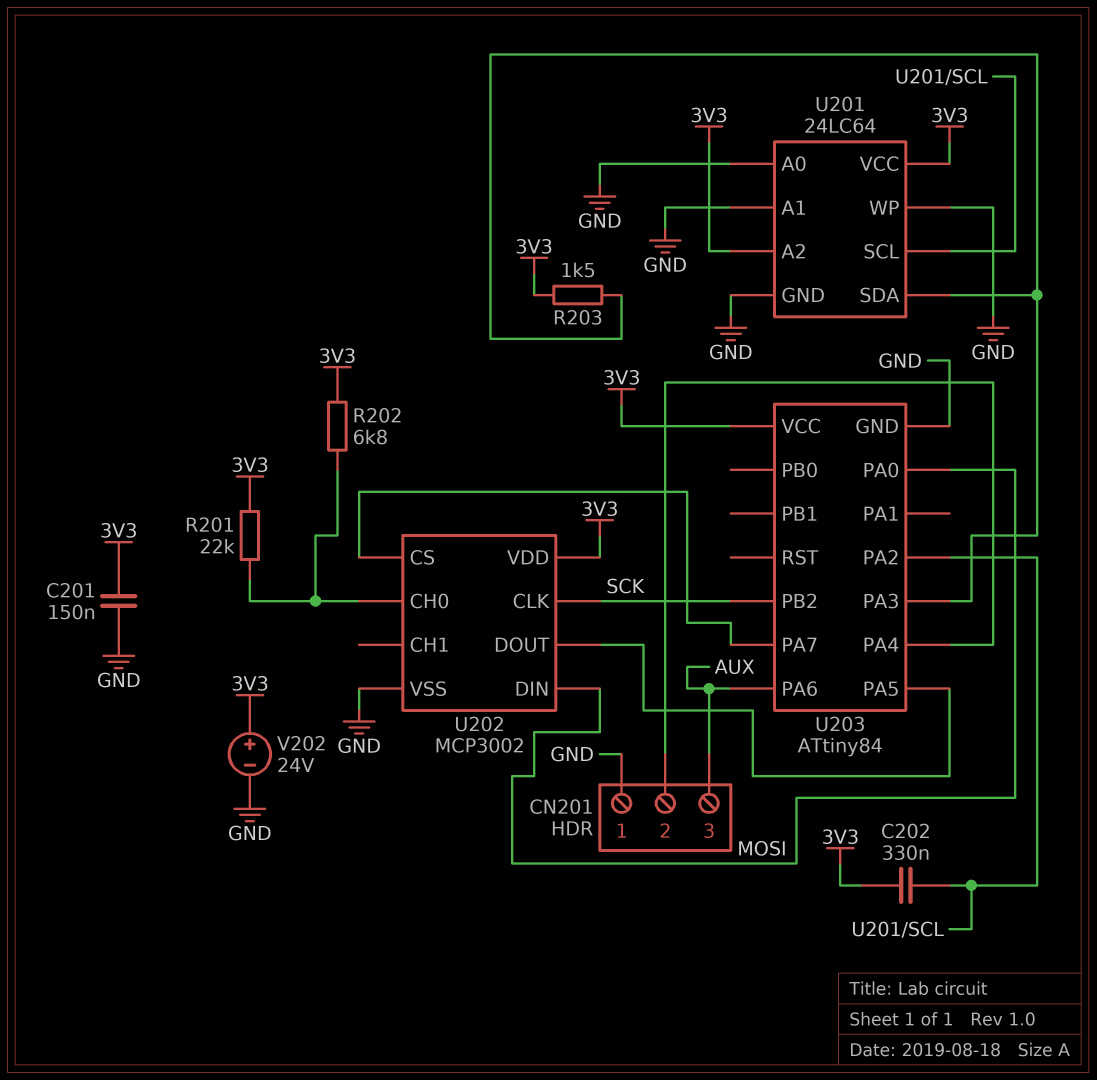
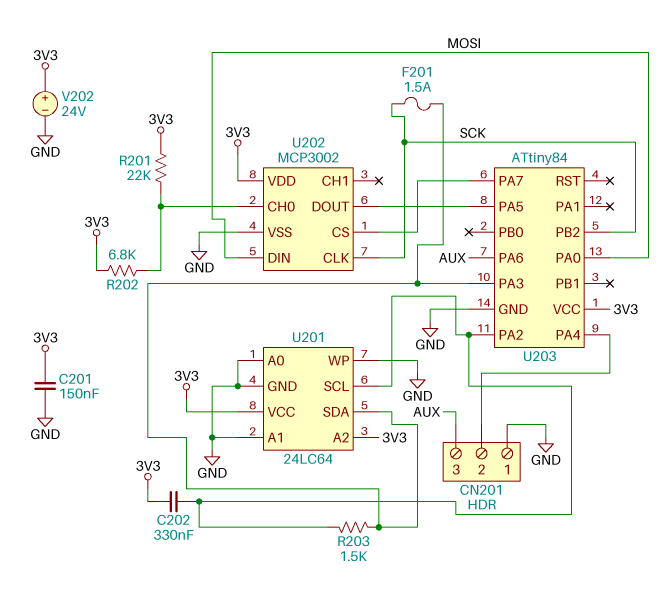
F201: none -> 1.5A (SCK, U201/SDA)
R203: 1.5k (3V3, U201/SDA) -> 1.5k (U201/SCL, U201/SDA)

